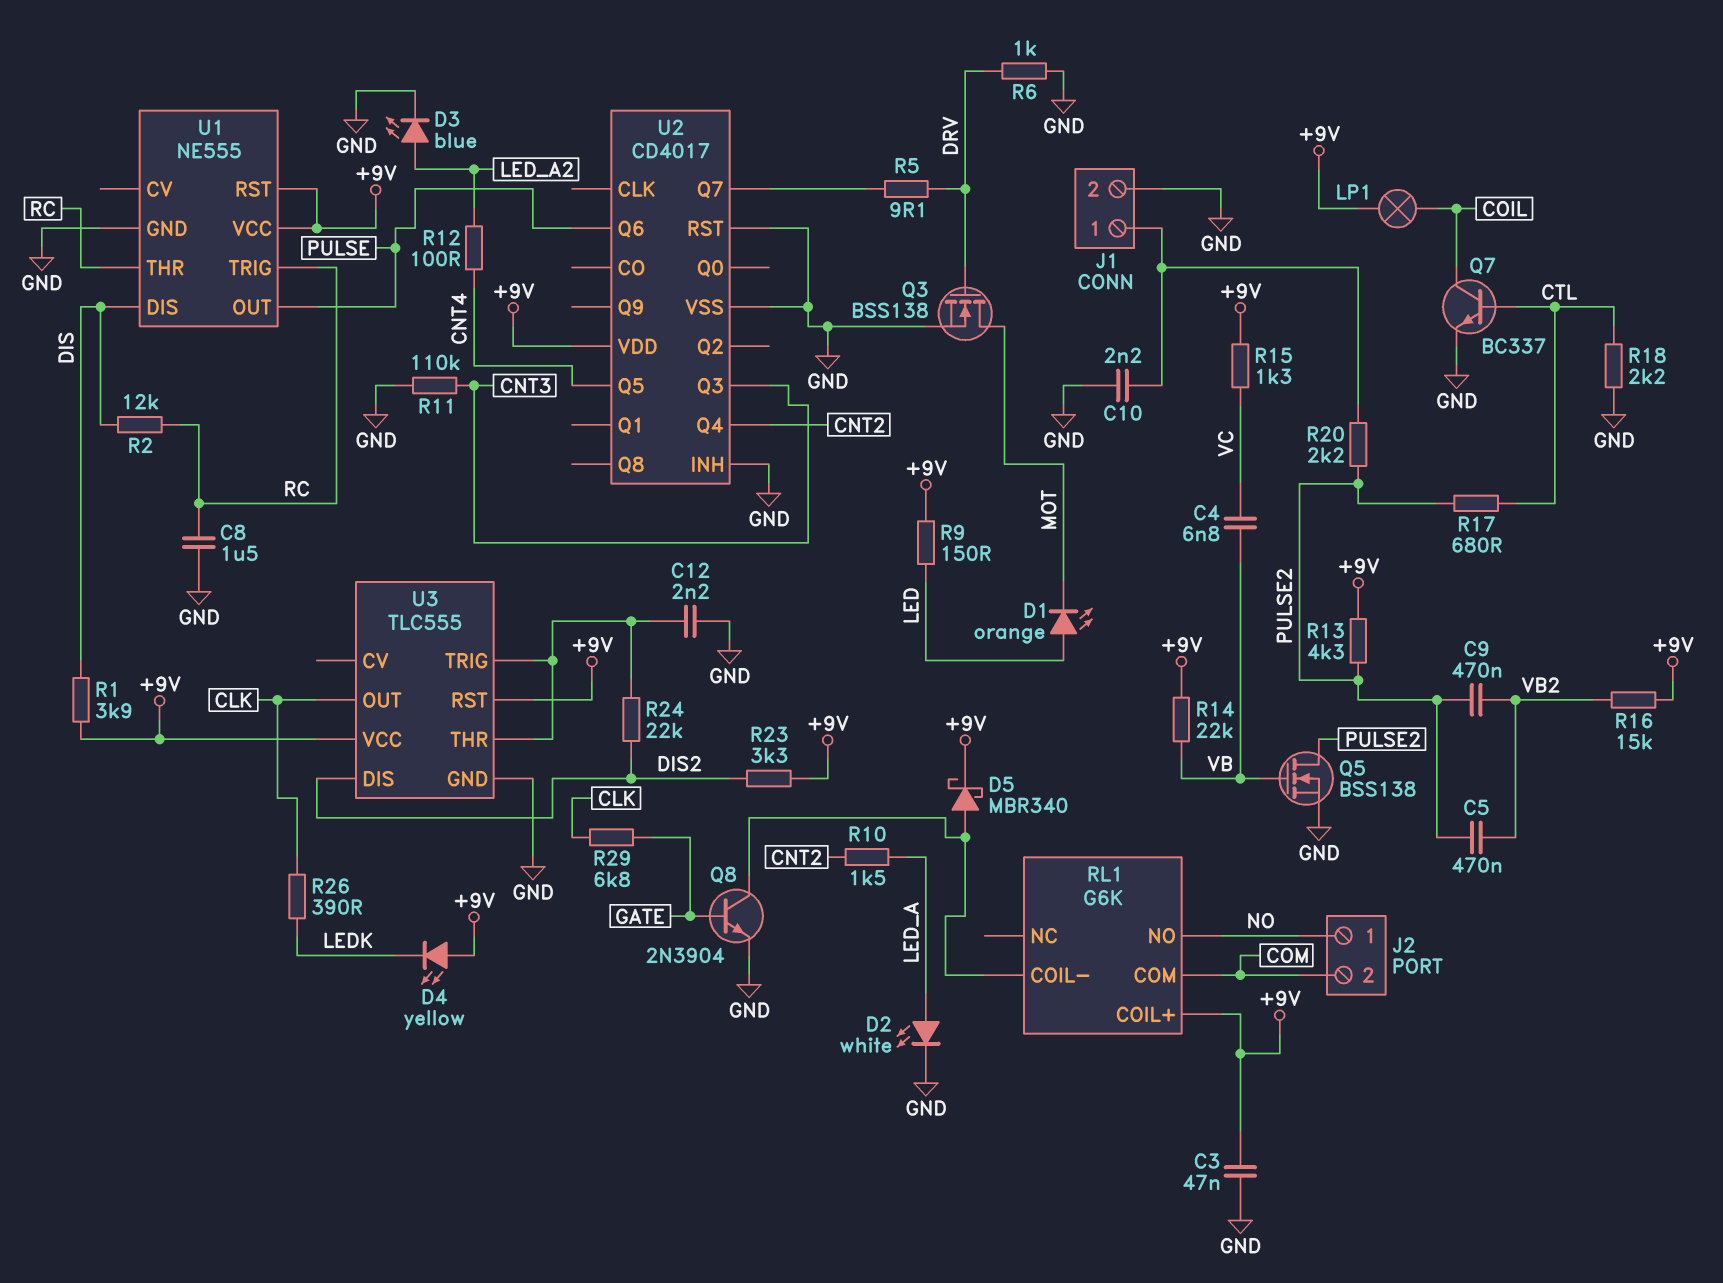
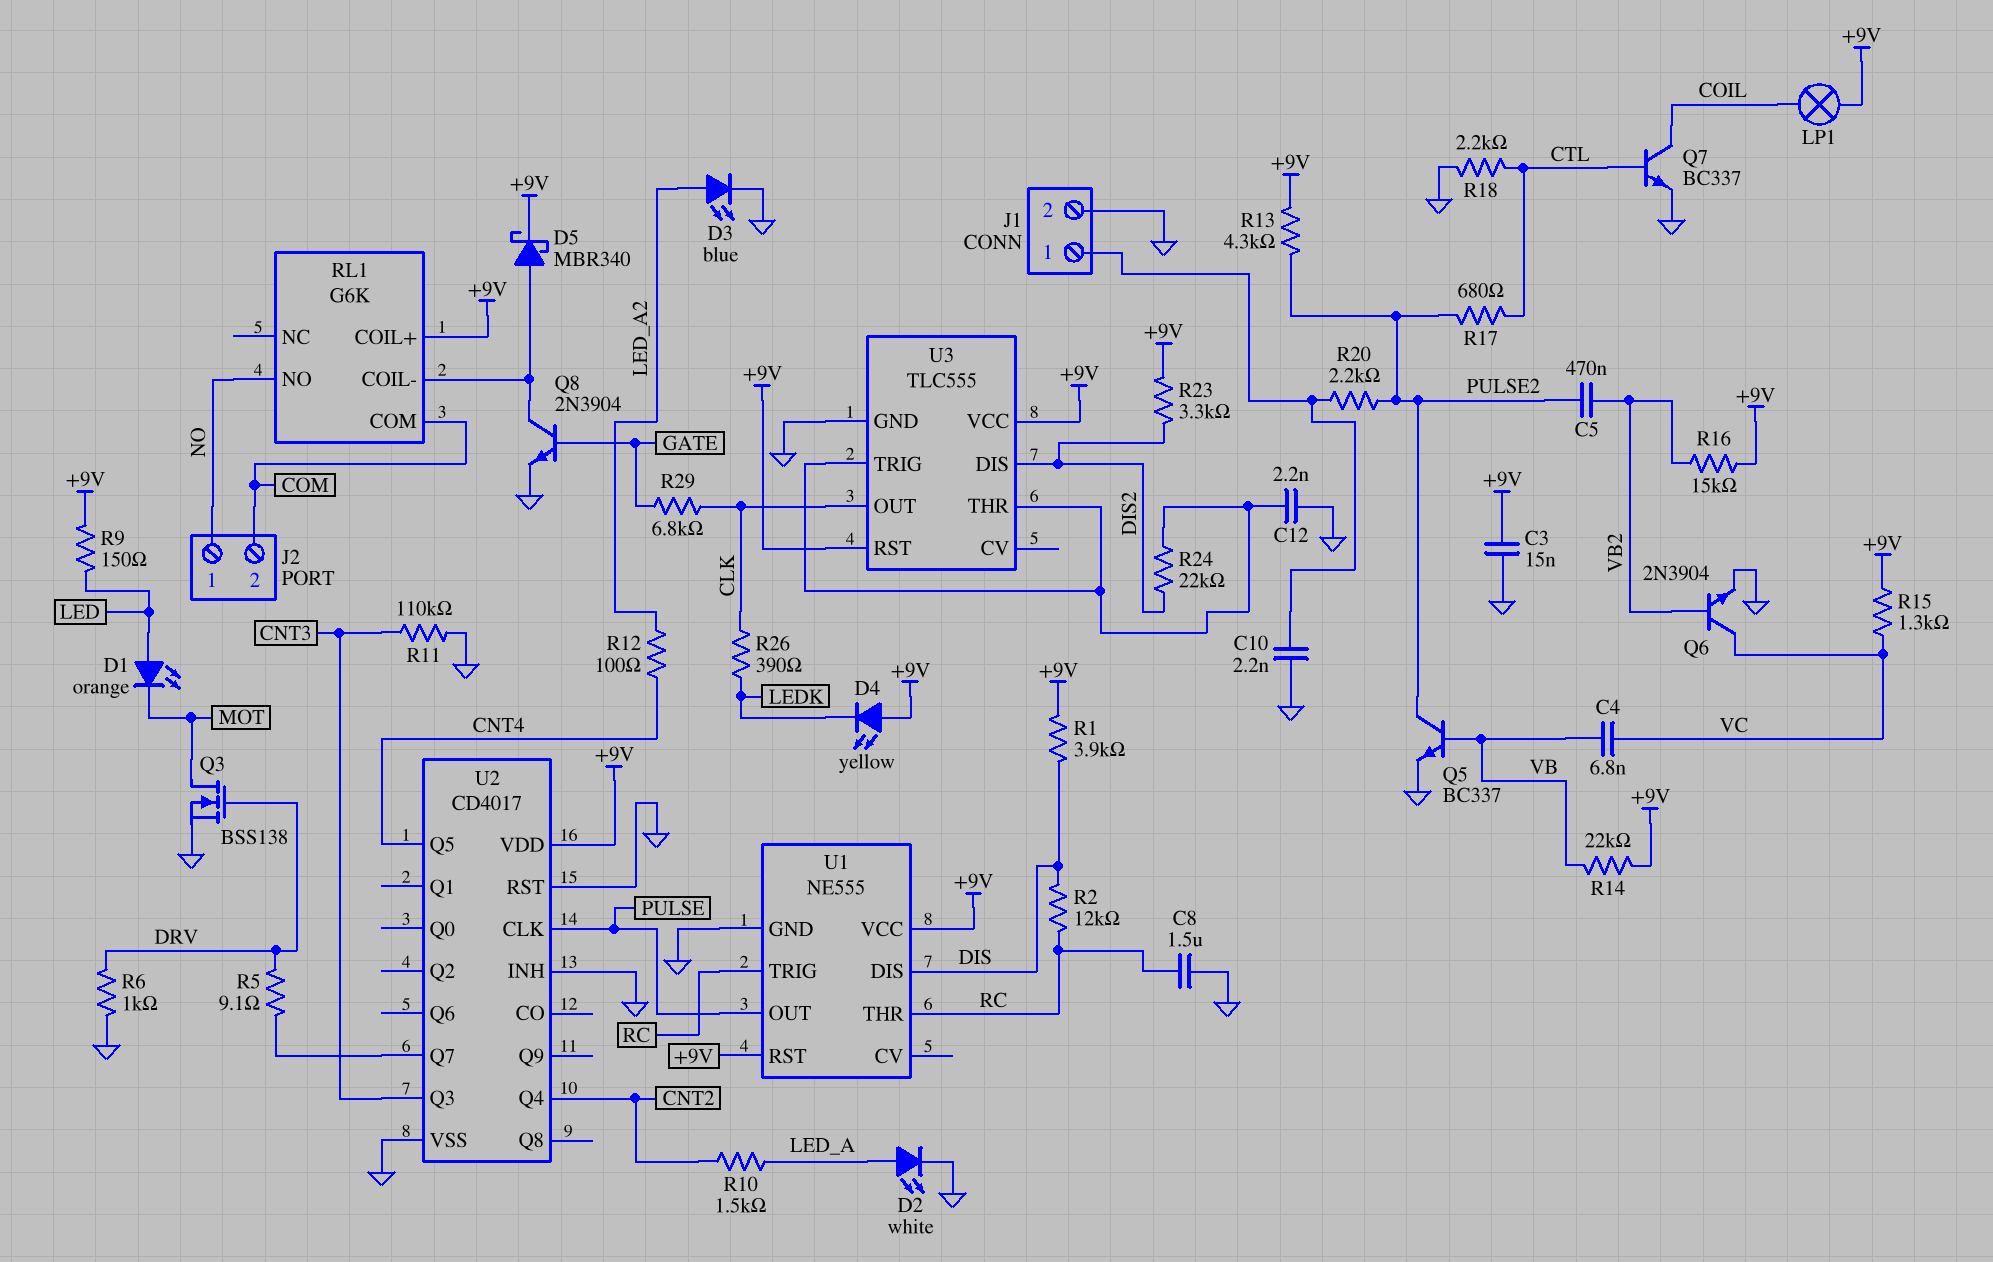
C3: 47nF (+9V, GND) -> 15nF (+9V, GND)
C9: 470nF (PULSE2, VB2) -> none
Q5: NMOS BSS138 (G VB, D PULSE2, S GND) -> NPN BC337 (B VB, C PULSE2, E GND)
Q6: none -> NPN 2N3904 (B VB2, C VC, E GND)
U2 pin CLK: none -> PULSE
U2 pin Q6: PULSE -> none

